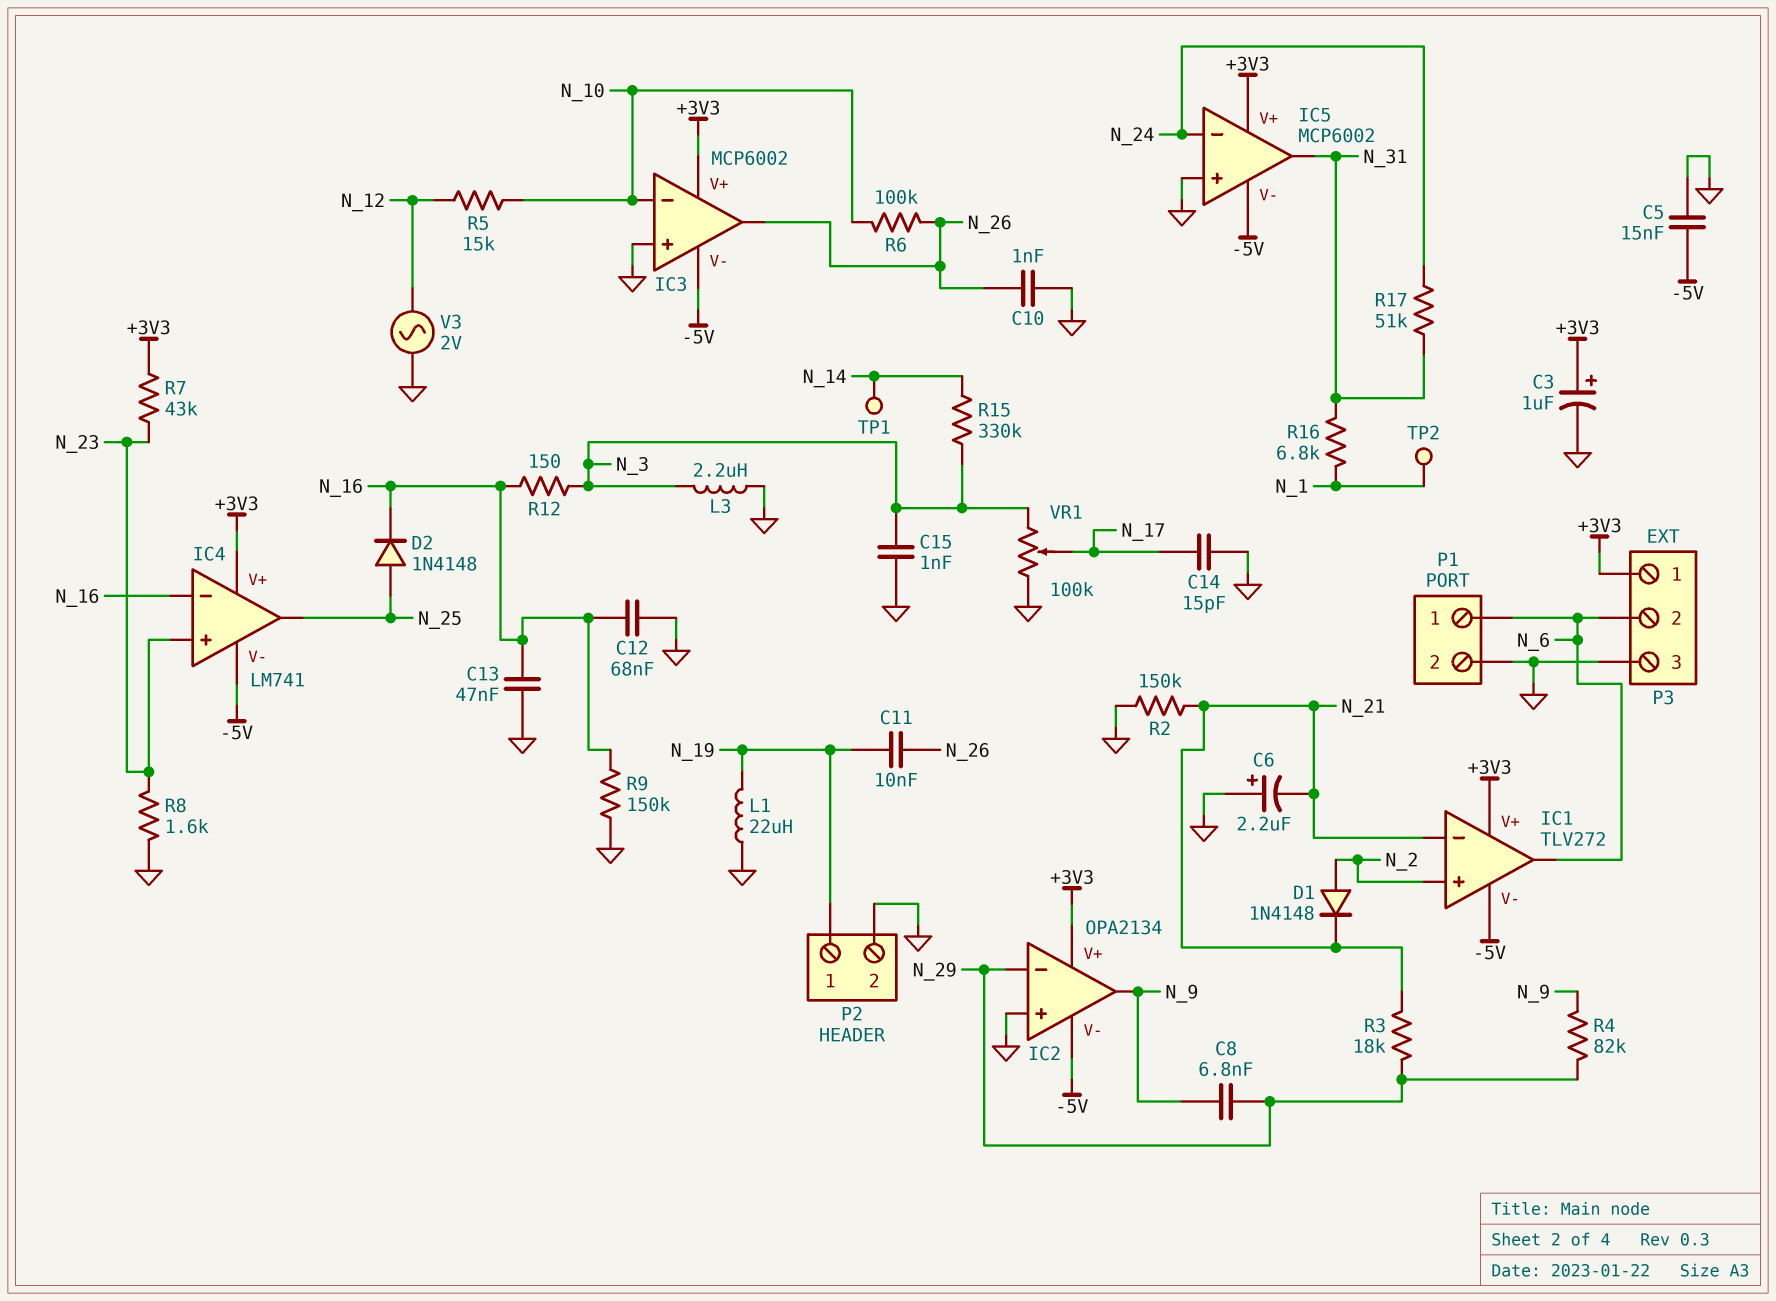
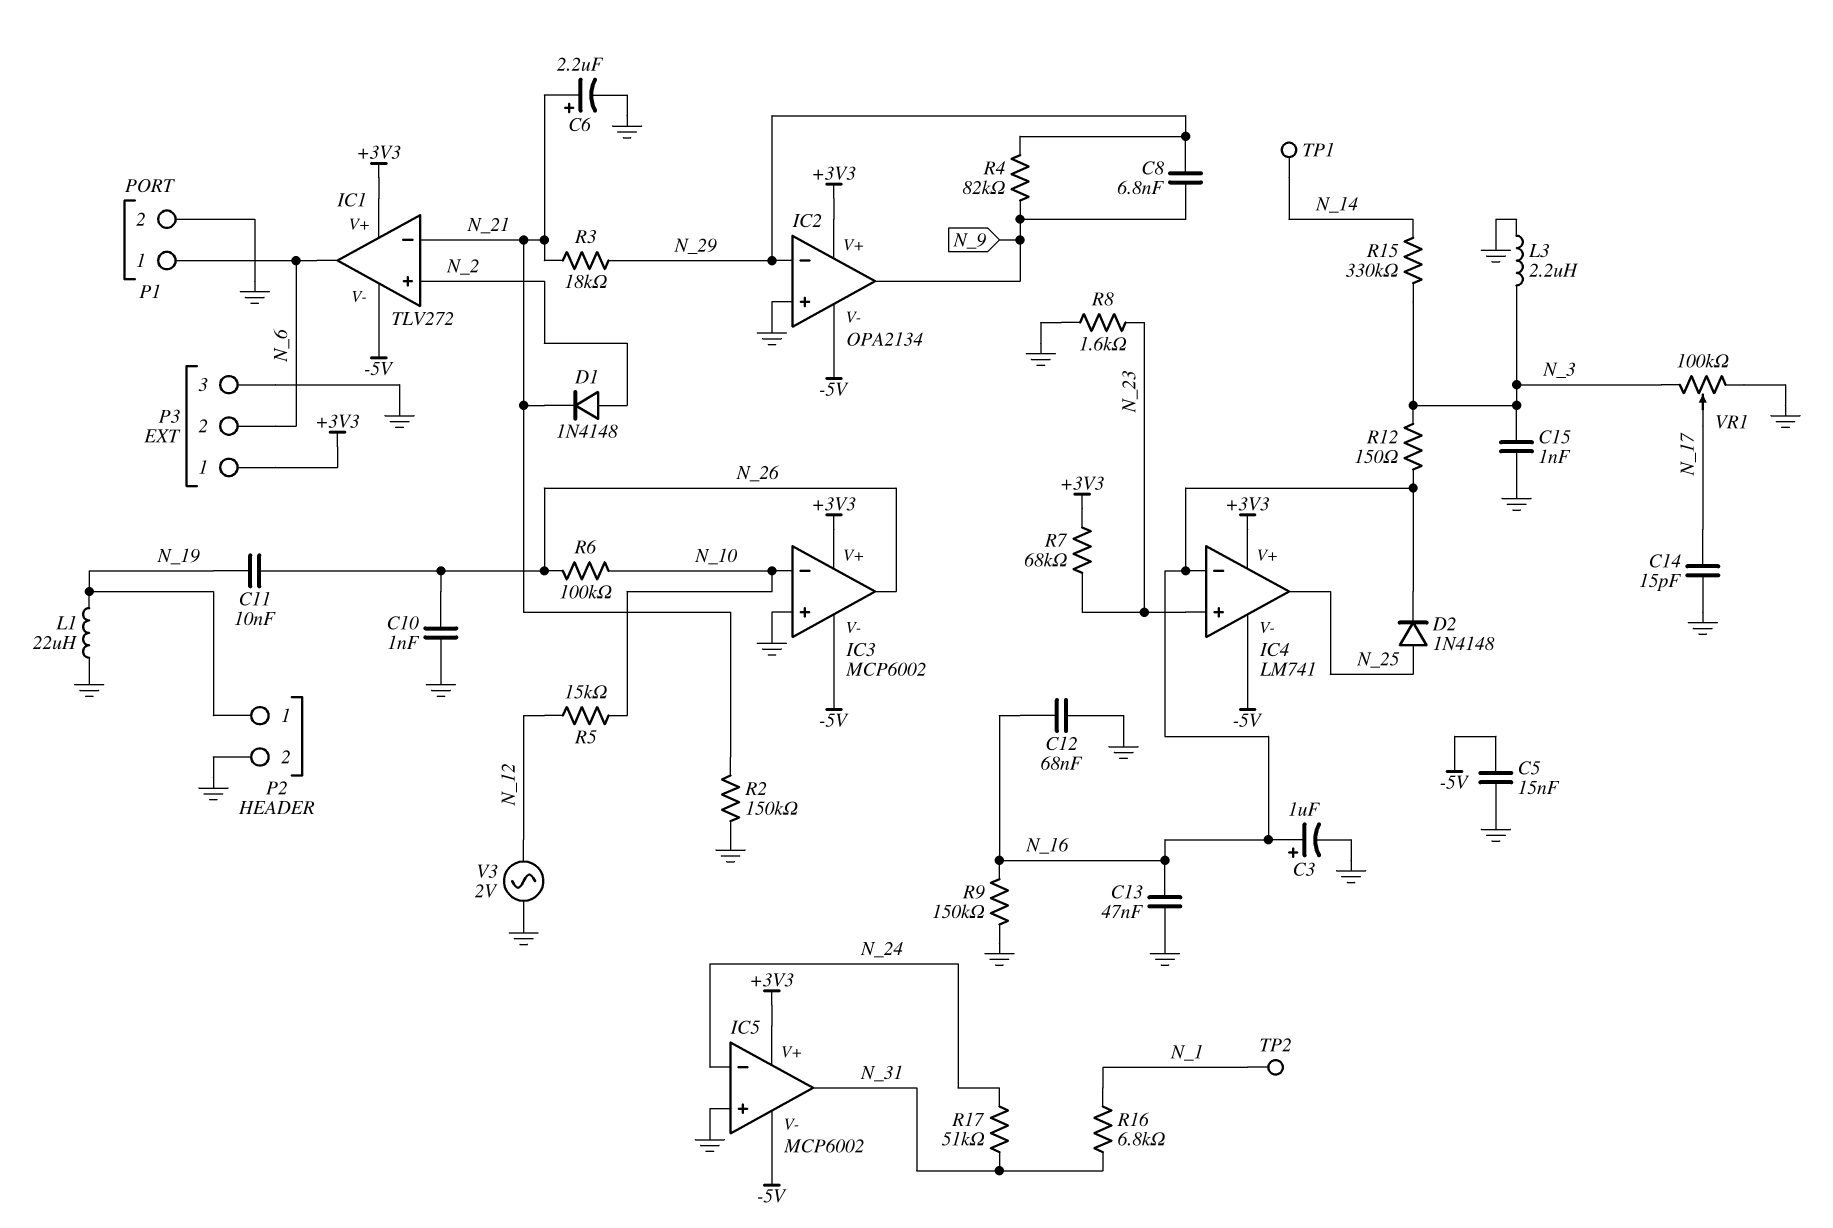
C3: 1uF (plus +3V3, minus GND) -> 1uF (plus N_16, minus GND)
C6: 2.2uF (plus GND, minus N_21) -> 2.2uF (plus N_21, minus GND)
R7: 43k (+3V3, N_23) -> 68k (+3V3, N_23)

